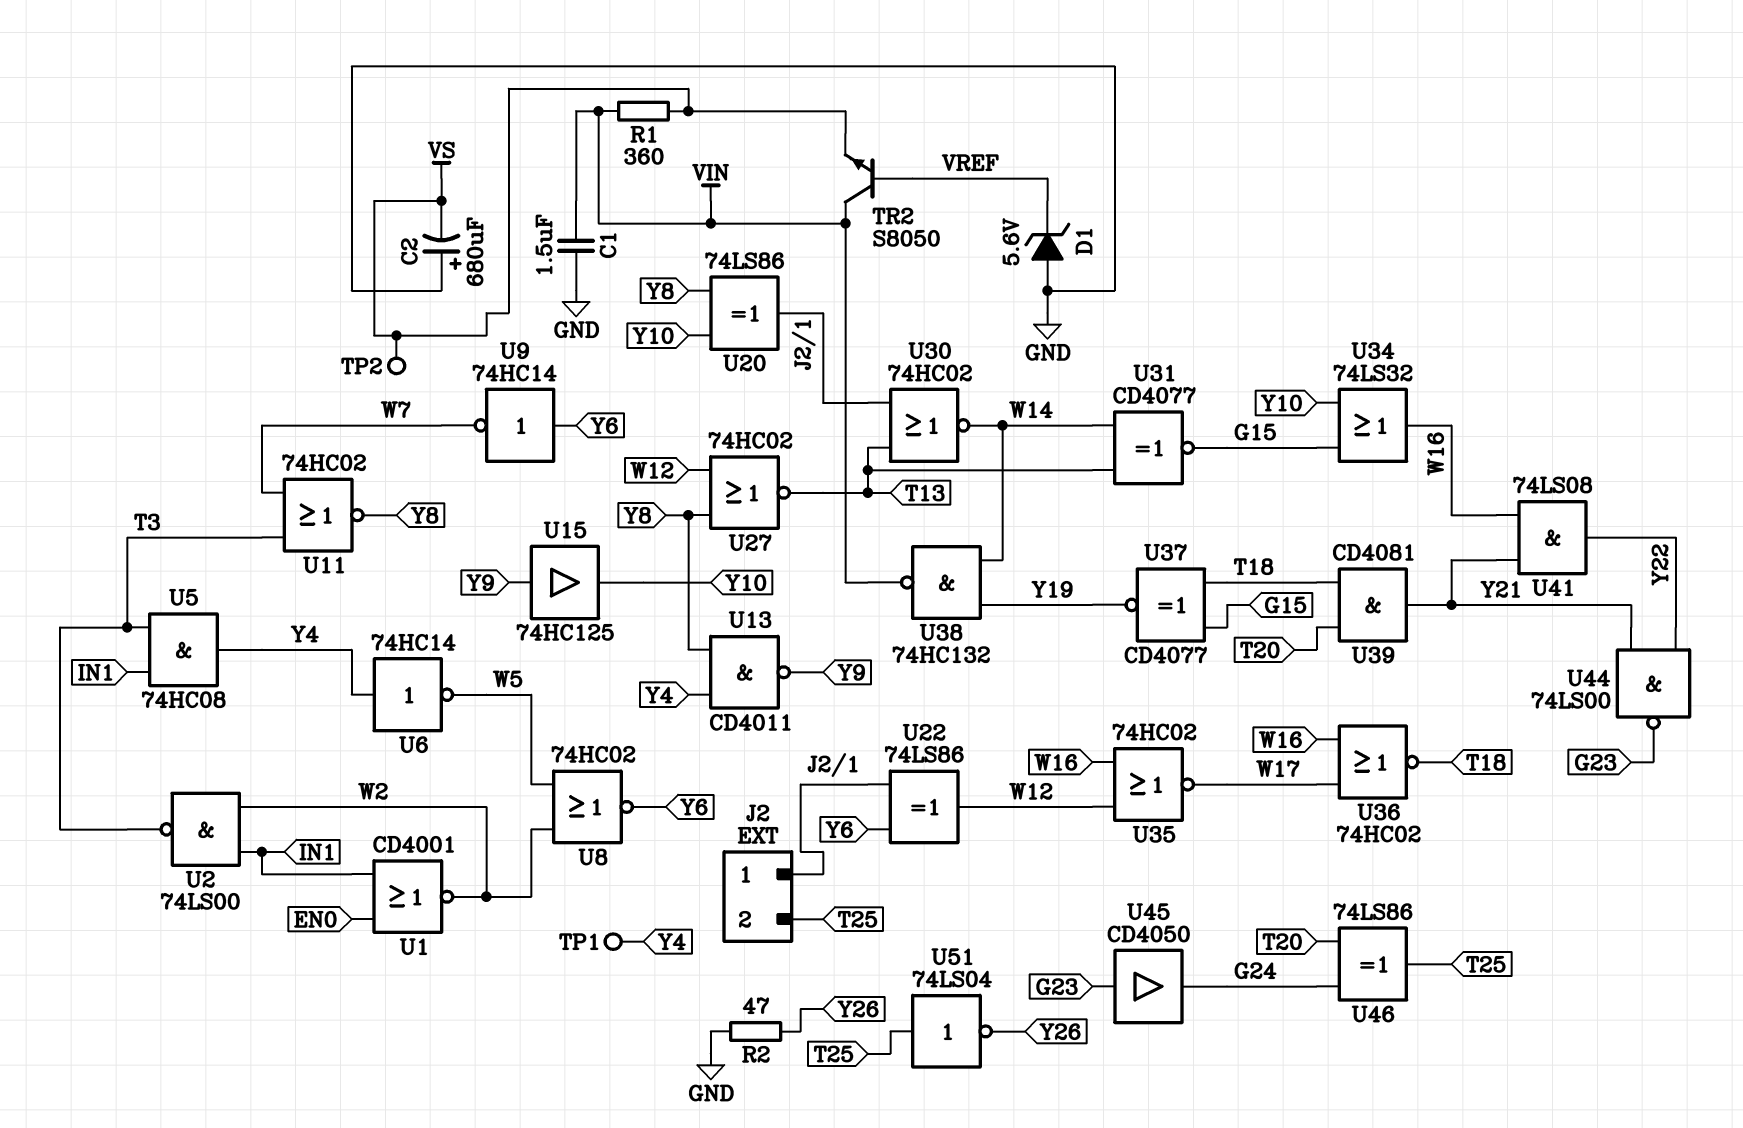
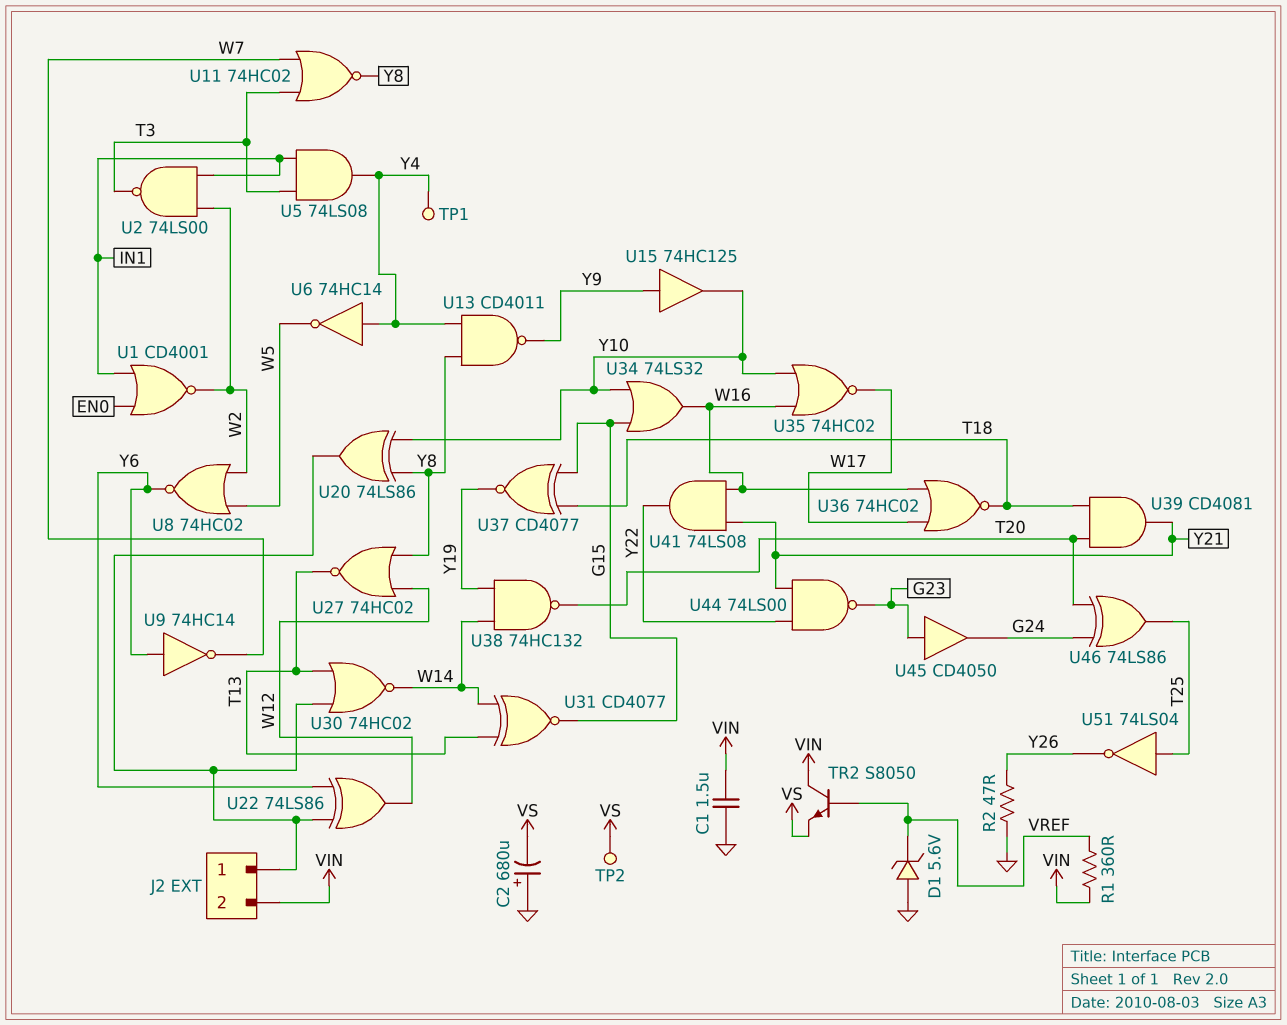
J2 pin 2: T25 -> VIN
R1: 360 (VIN, VS) -> 360 (VIN, VREF)
U5: AND 74HC08 (in IN1, in T3, out Y4) -> AND 74LS08 (in IN1, in T3, out Y4)
U35: NOR 74HC02 (in W12, in W16, out W17) -> NOR 74HC02 (in W16, in Y10, out W17)
U38: NAND 74HC132 (in W14, in Y19, out VIN) -> NAND 74HC132 (in W14, in Y19, out T20)

